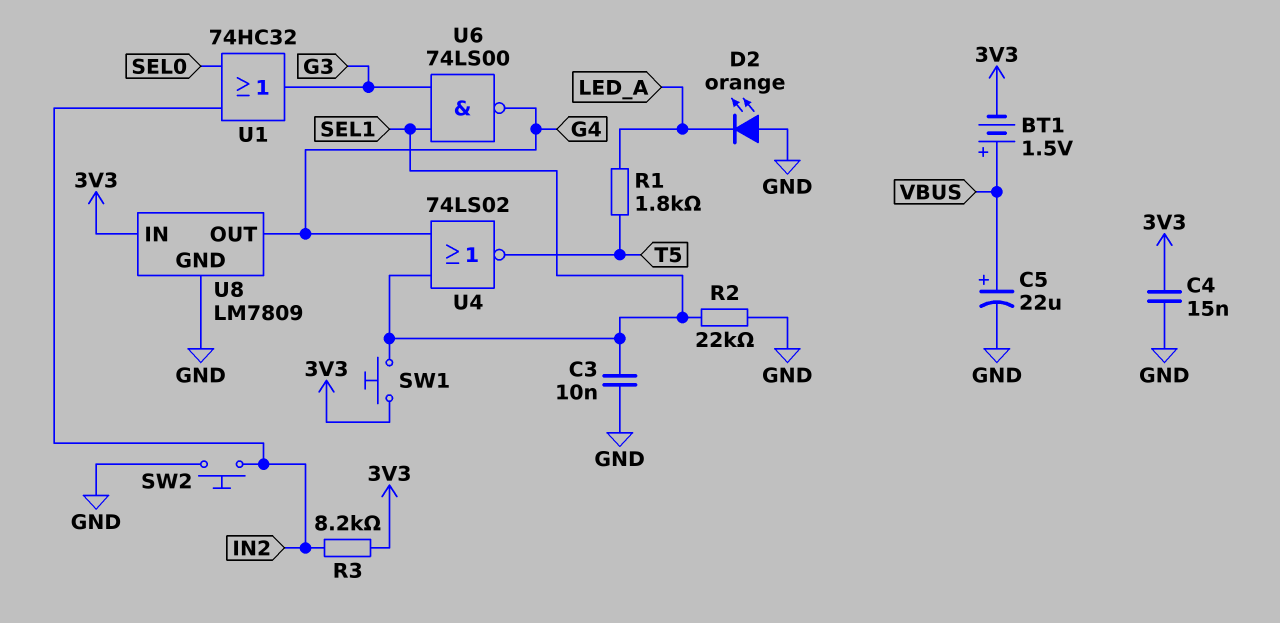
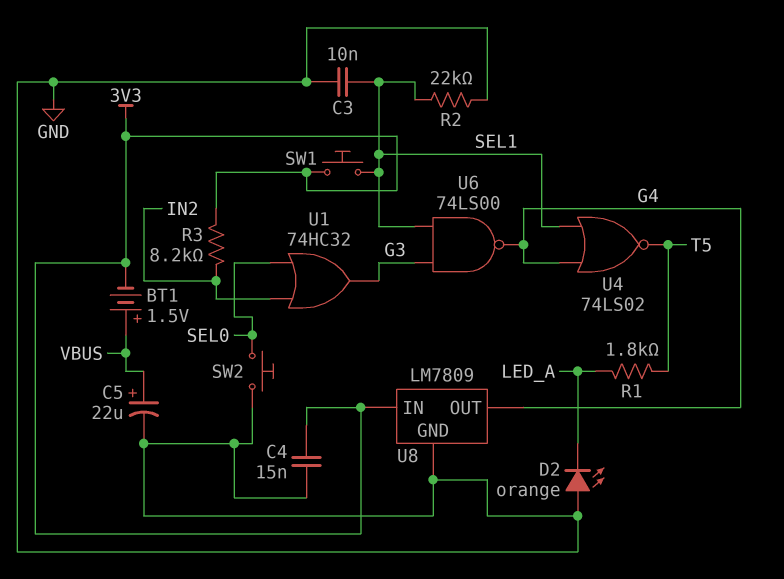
SW2: button (GND, IN2) -> button (GND, SEL0)

